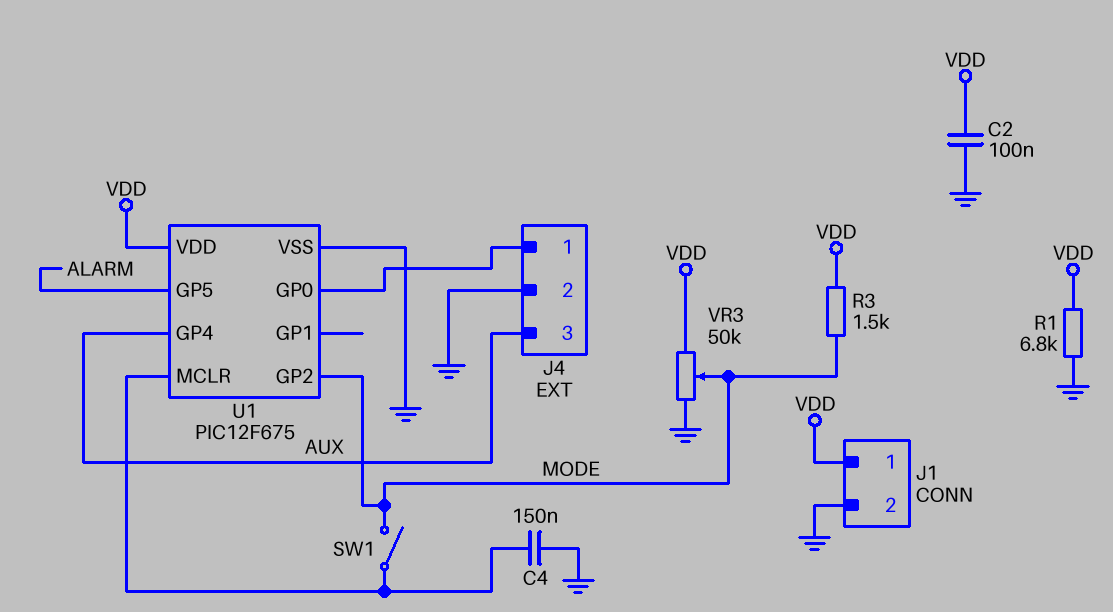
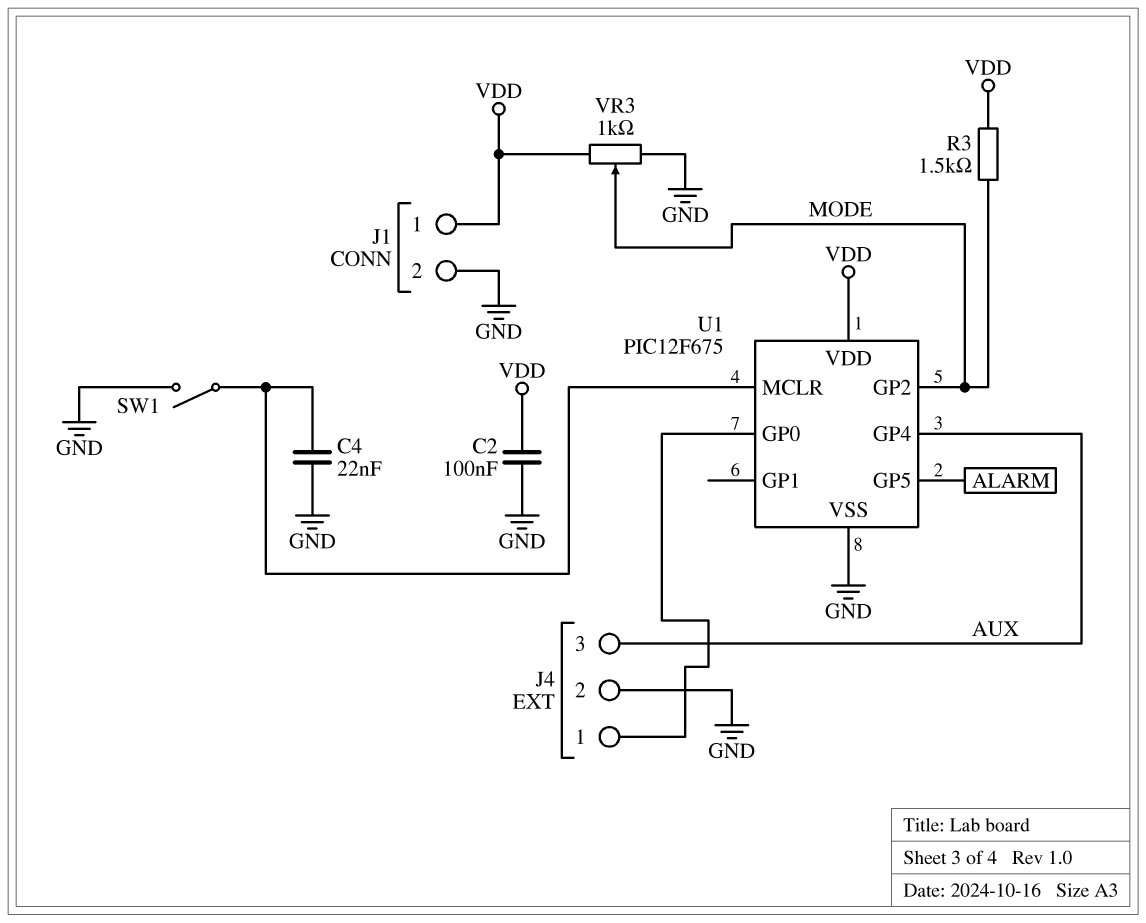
C4: 150nF (GND, U1/MCLR) -> 22nF (GND, U1/MCLR)
R1: 6.8k (GND, VDD) -> none
SW1: switch (MODE, U1/MCLR) -> switch (GND, U1/MCLR)
VR3: 50k (GND, VDD, wiper MODE) -> 1k (GND, VDD, wiper MODE)

